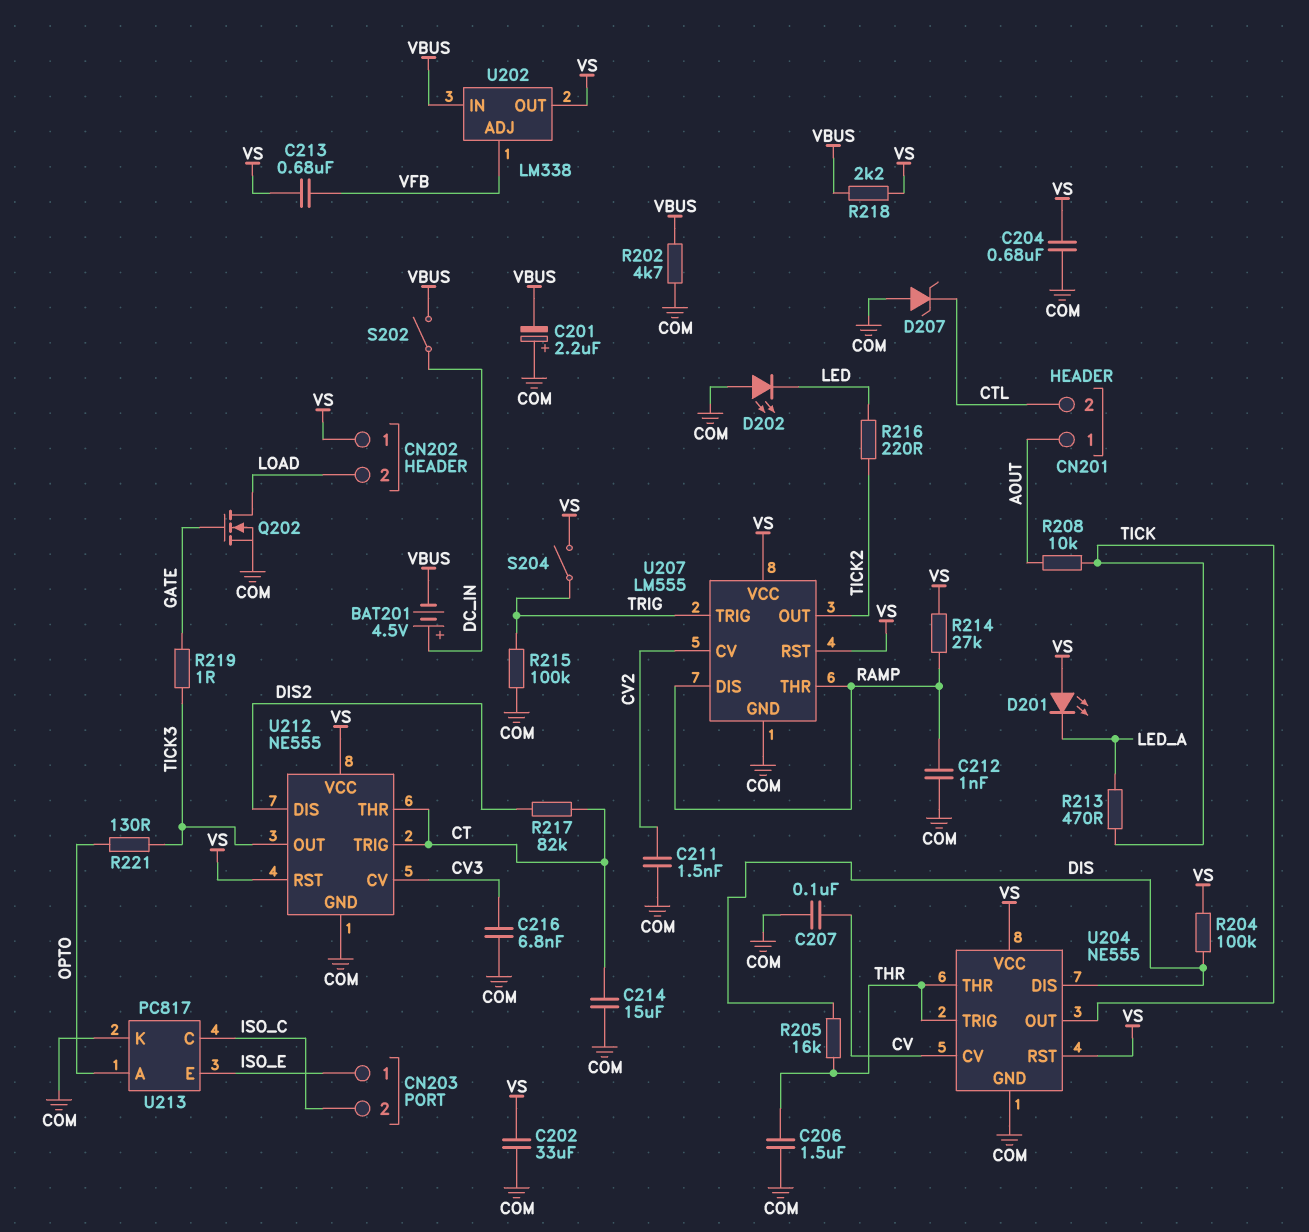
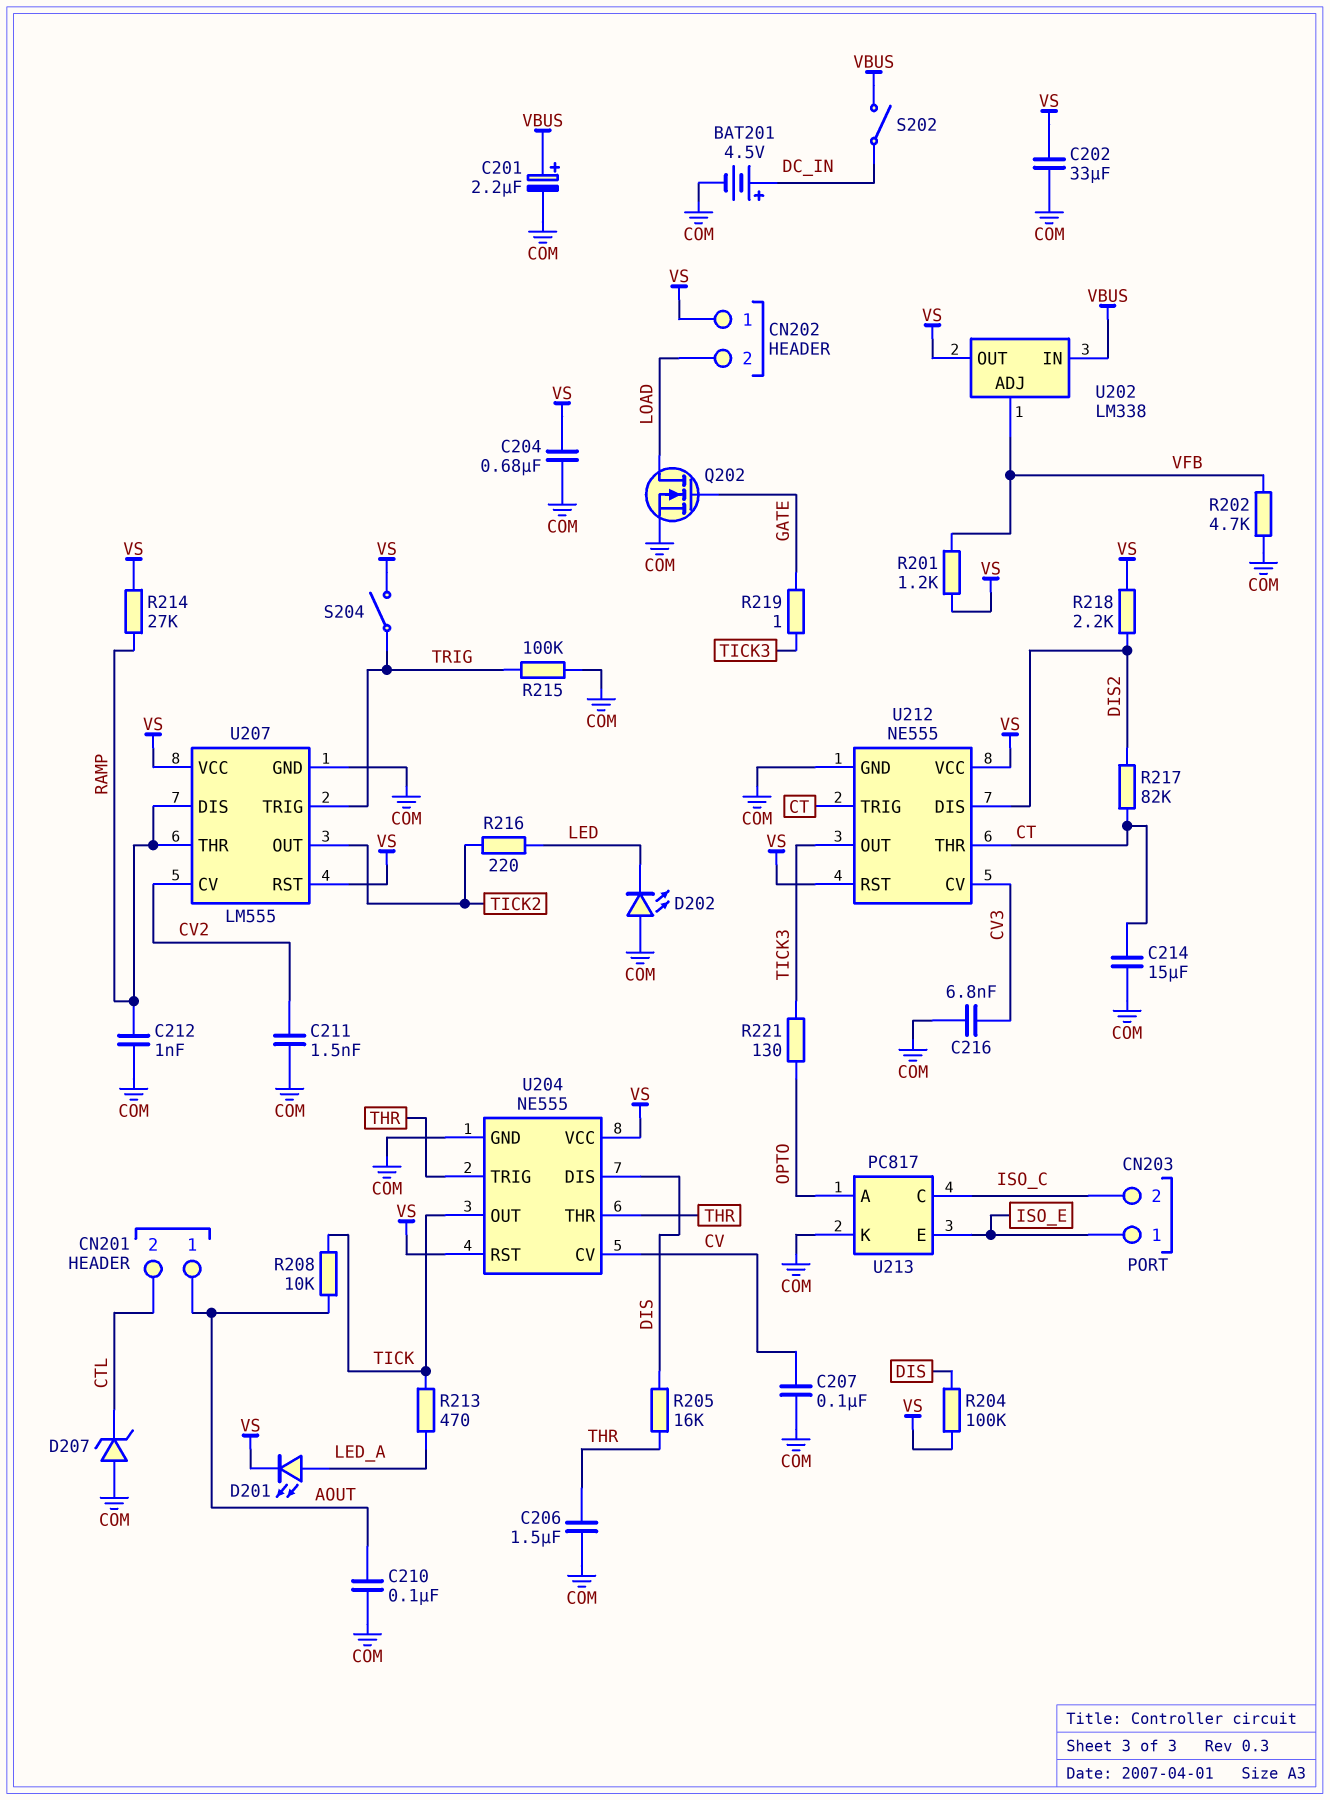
BAT201: 4.5V (plus DC_IN, minus VBUS) -> 4.5V (plus DC_IN, minus COM)
C201: 2.2uF (plus COM, minus VBUS) -> 2.2uF (plus VBUS, minus COM)
C210: none -> 100nF (AOUT, COM)
C213: 680nF (VFB, VS) -> none
D201: LED (A VS, K LED_A) -> LED (A LED_A, K VS)
R201: none -> 1.2k (VFB, VS)
R202: 4.7k (COM, VBUS) -> 4.7k (COM, VFB)
R218: 2.2k (VBUS, VS) -> 2.2k (DIS2, VS)

